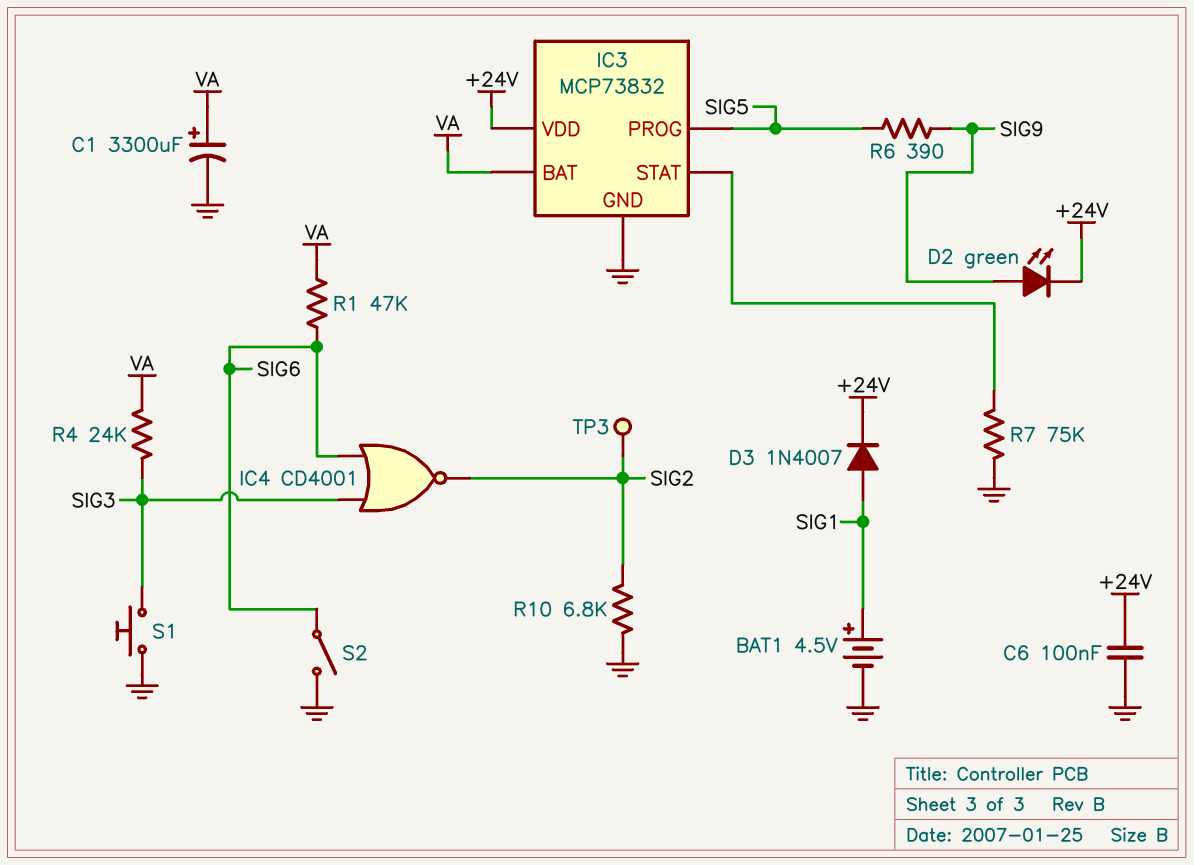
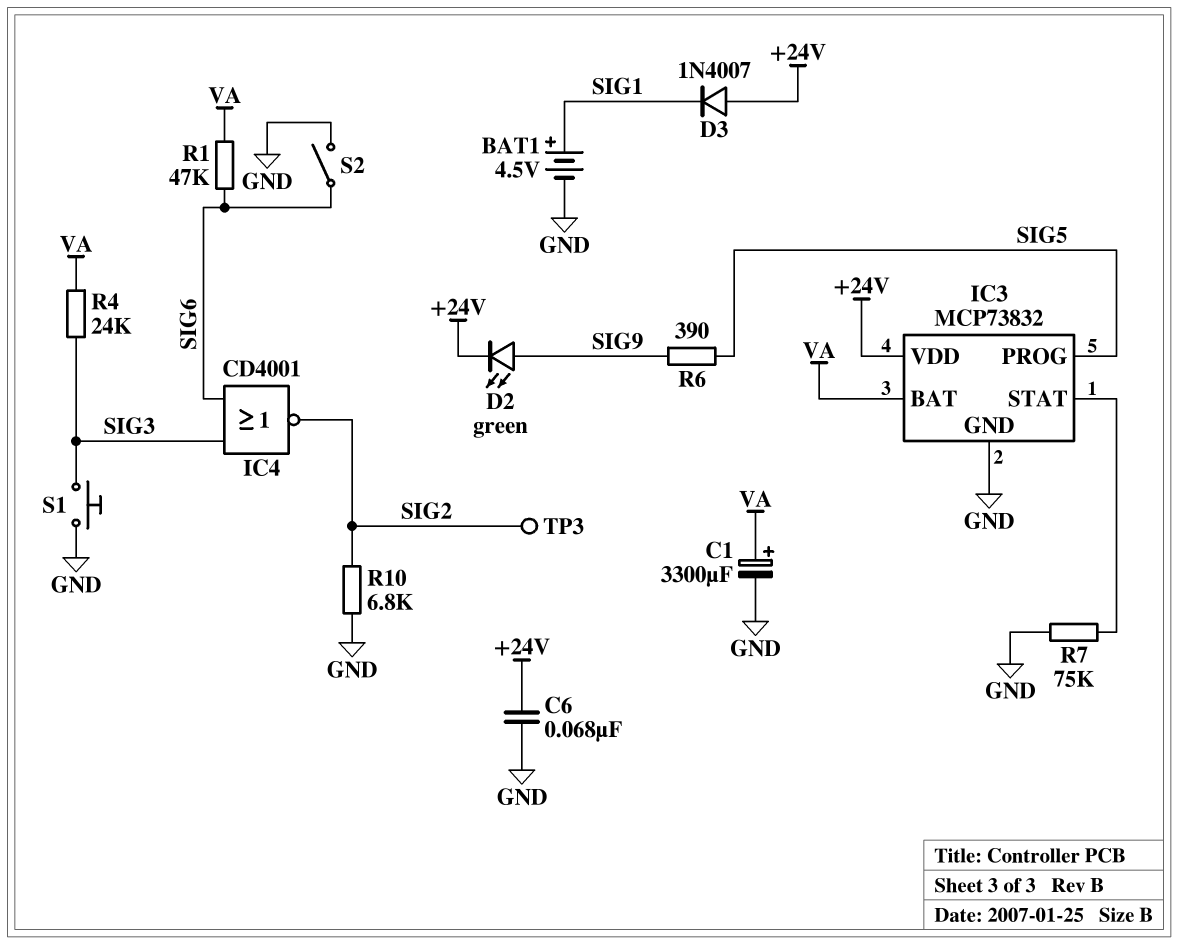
C6: 100nF (+24V, GND) -> 68nF (+24V, GND)
D3: diode 1N4007 (A SIG1, K +24V) -> diode 1N4007 (A +24V, K SIG1)

